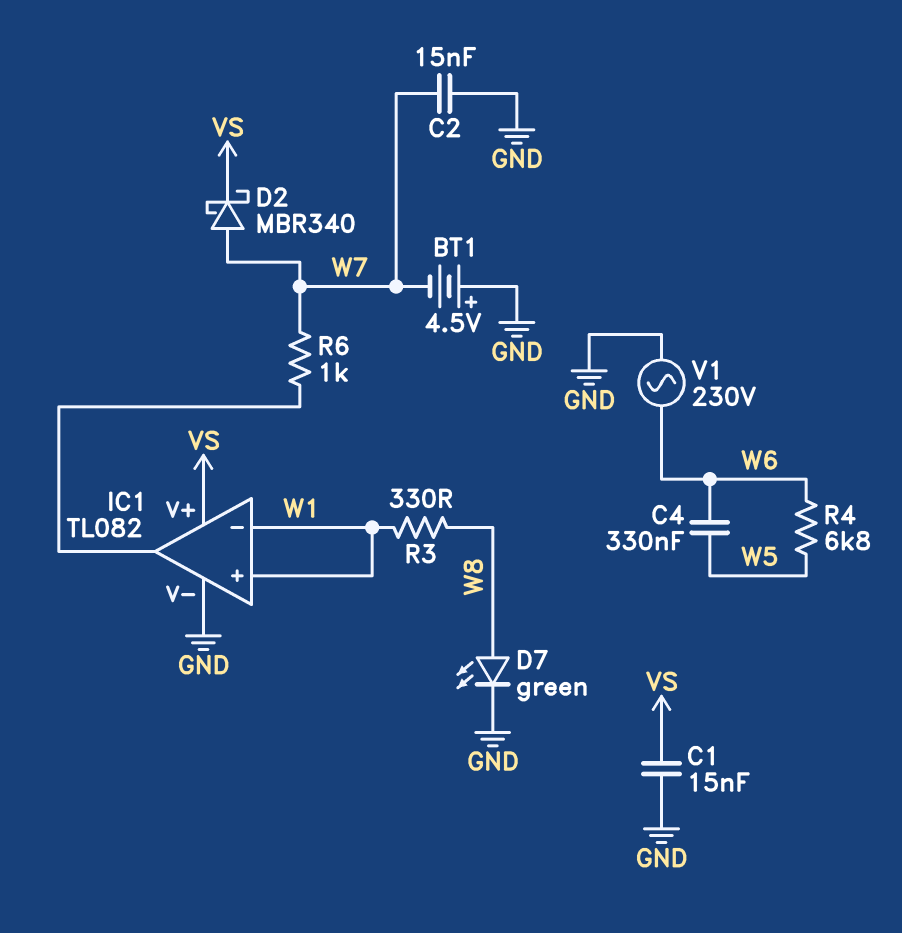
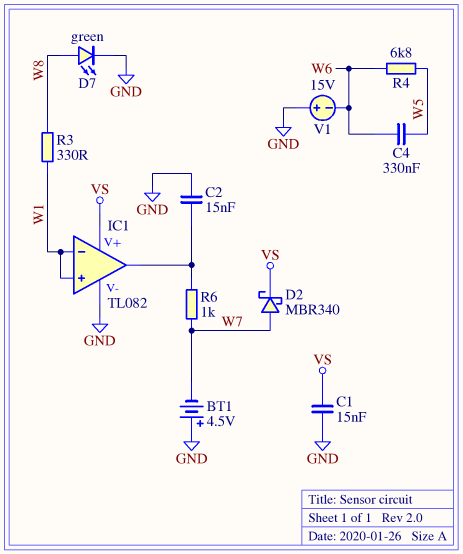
C2: 15nF (GND, W7) -> 15nF (GND, IC1/out)
V1: AC 230V (GND, W6) -> 15V (plus GND, minus W6)

